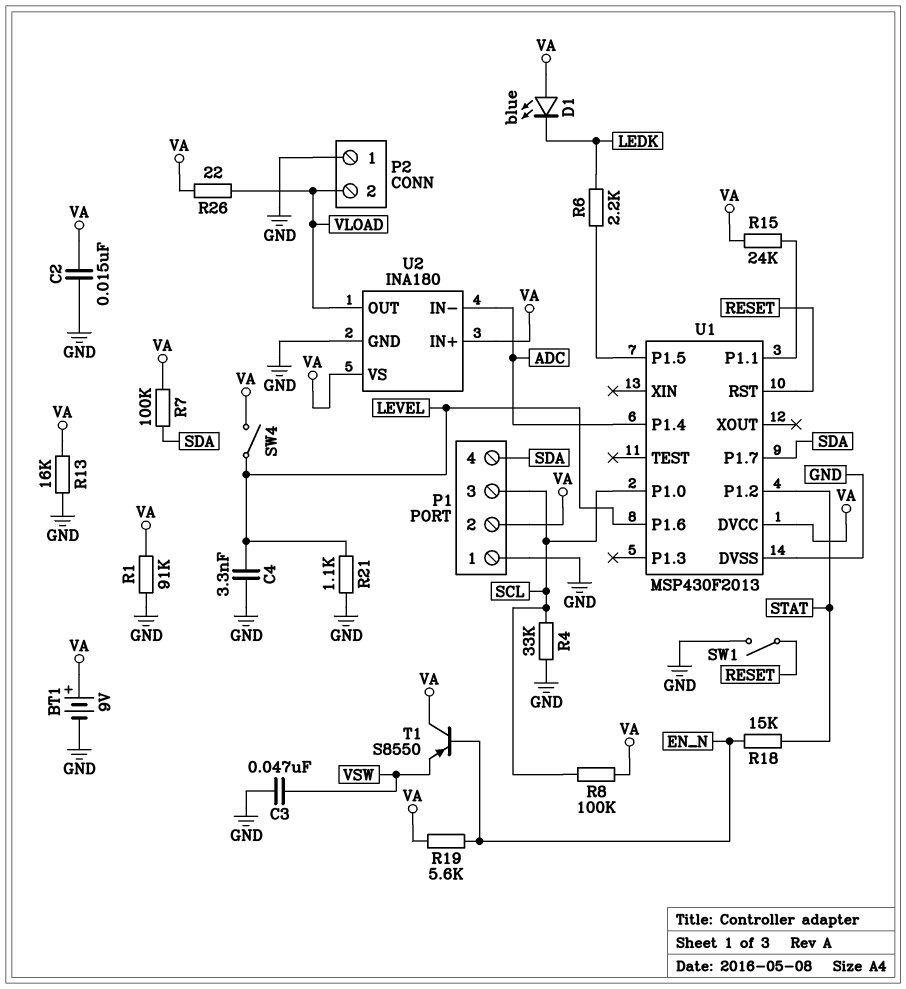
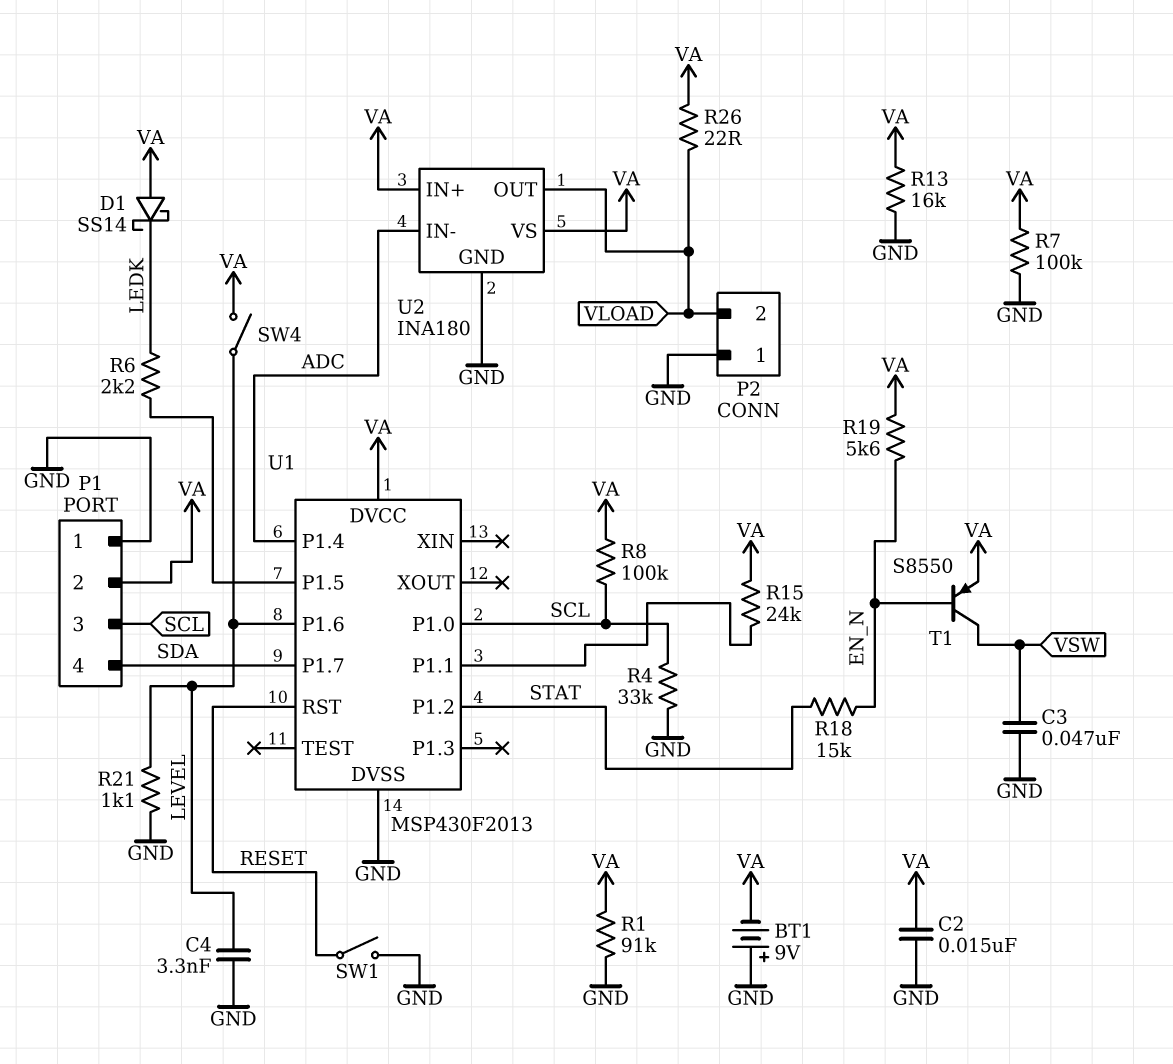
BT1: 9V (plus VA, minus GND) -> 9V (plus GND, minus VA)
D1: LED blue (A VA, K LEDK) -> schottky SS14 (A VA, K LEDK)
R7: 100k (SDA, VA) -> 100k (GND, VA)
T1: PNP S8550 (B EN_N, C VA, E VSW) -> PNP S8550 (B EN_N, C VSW, E VA)

